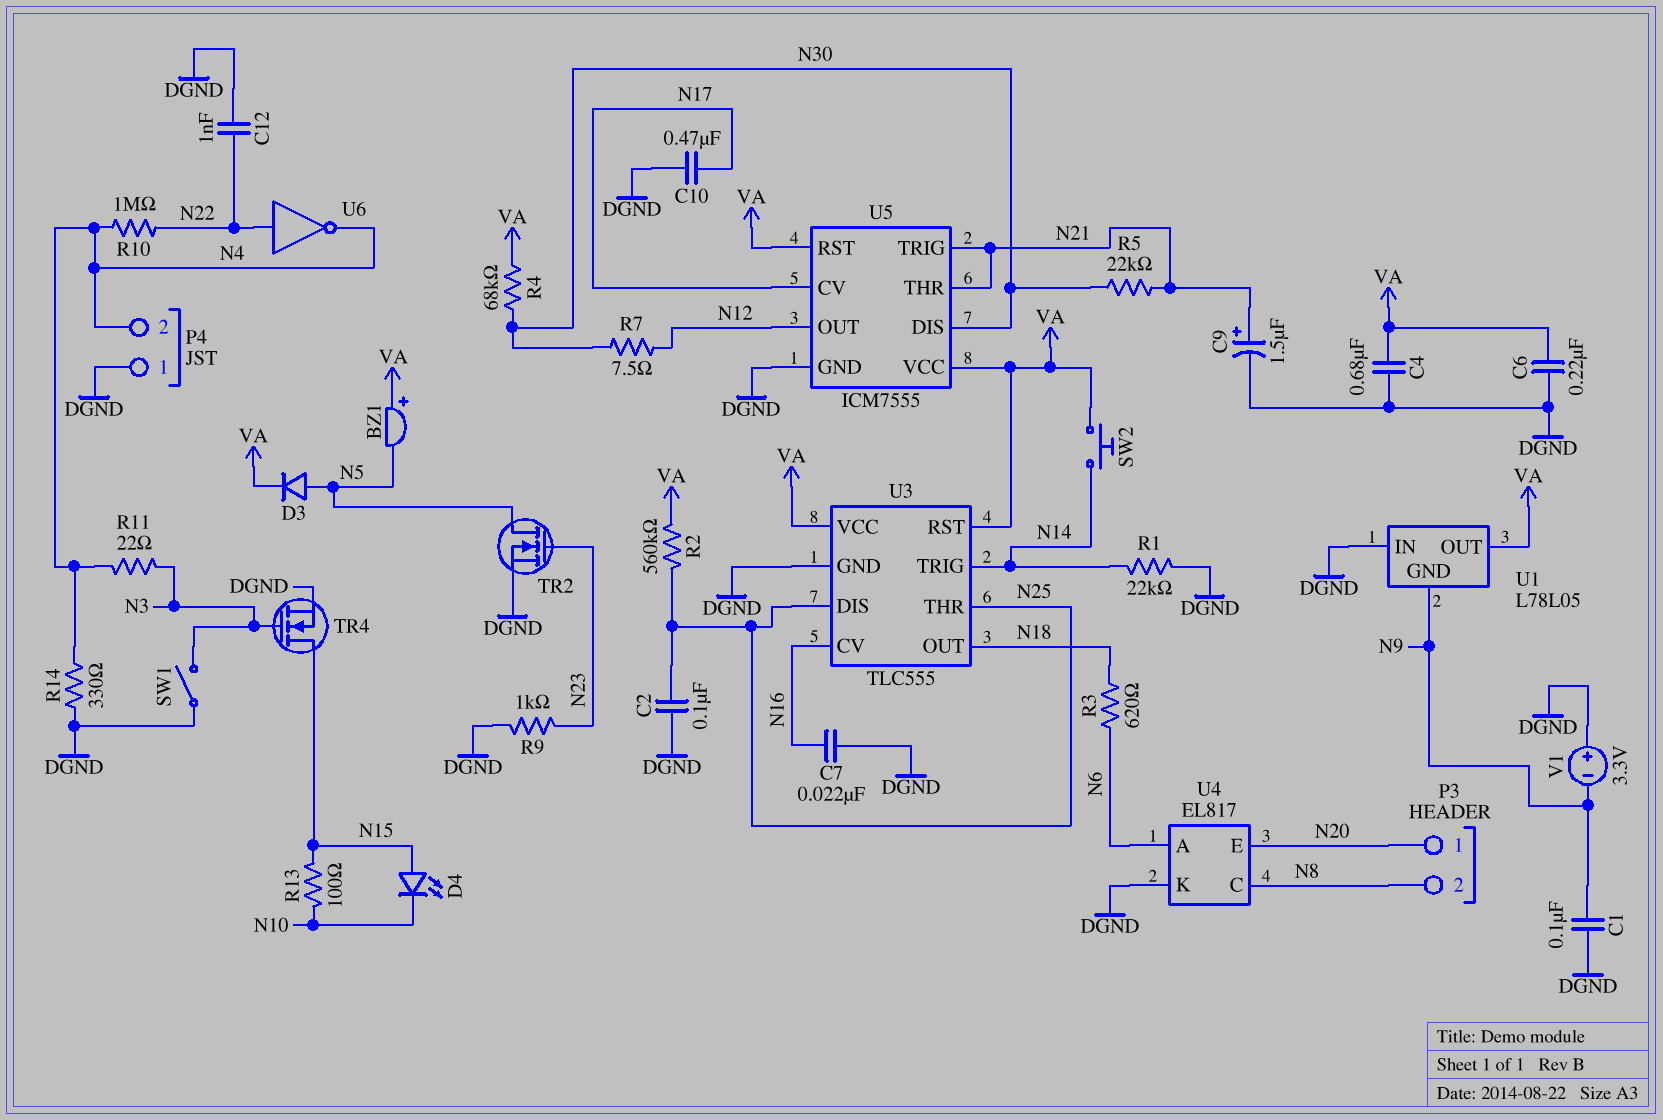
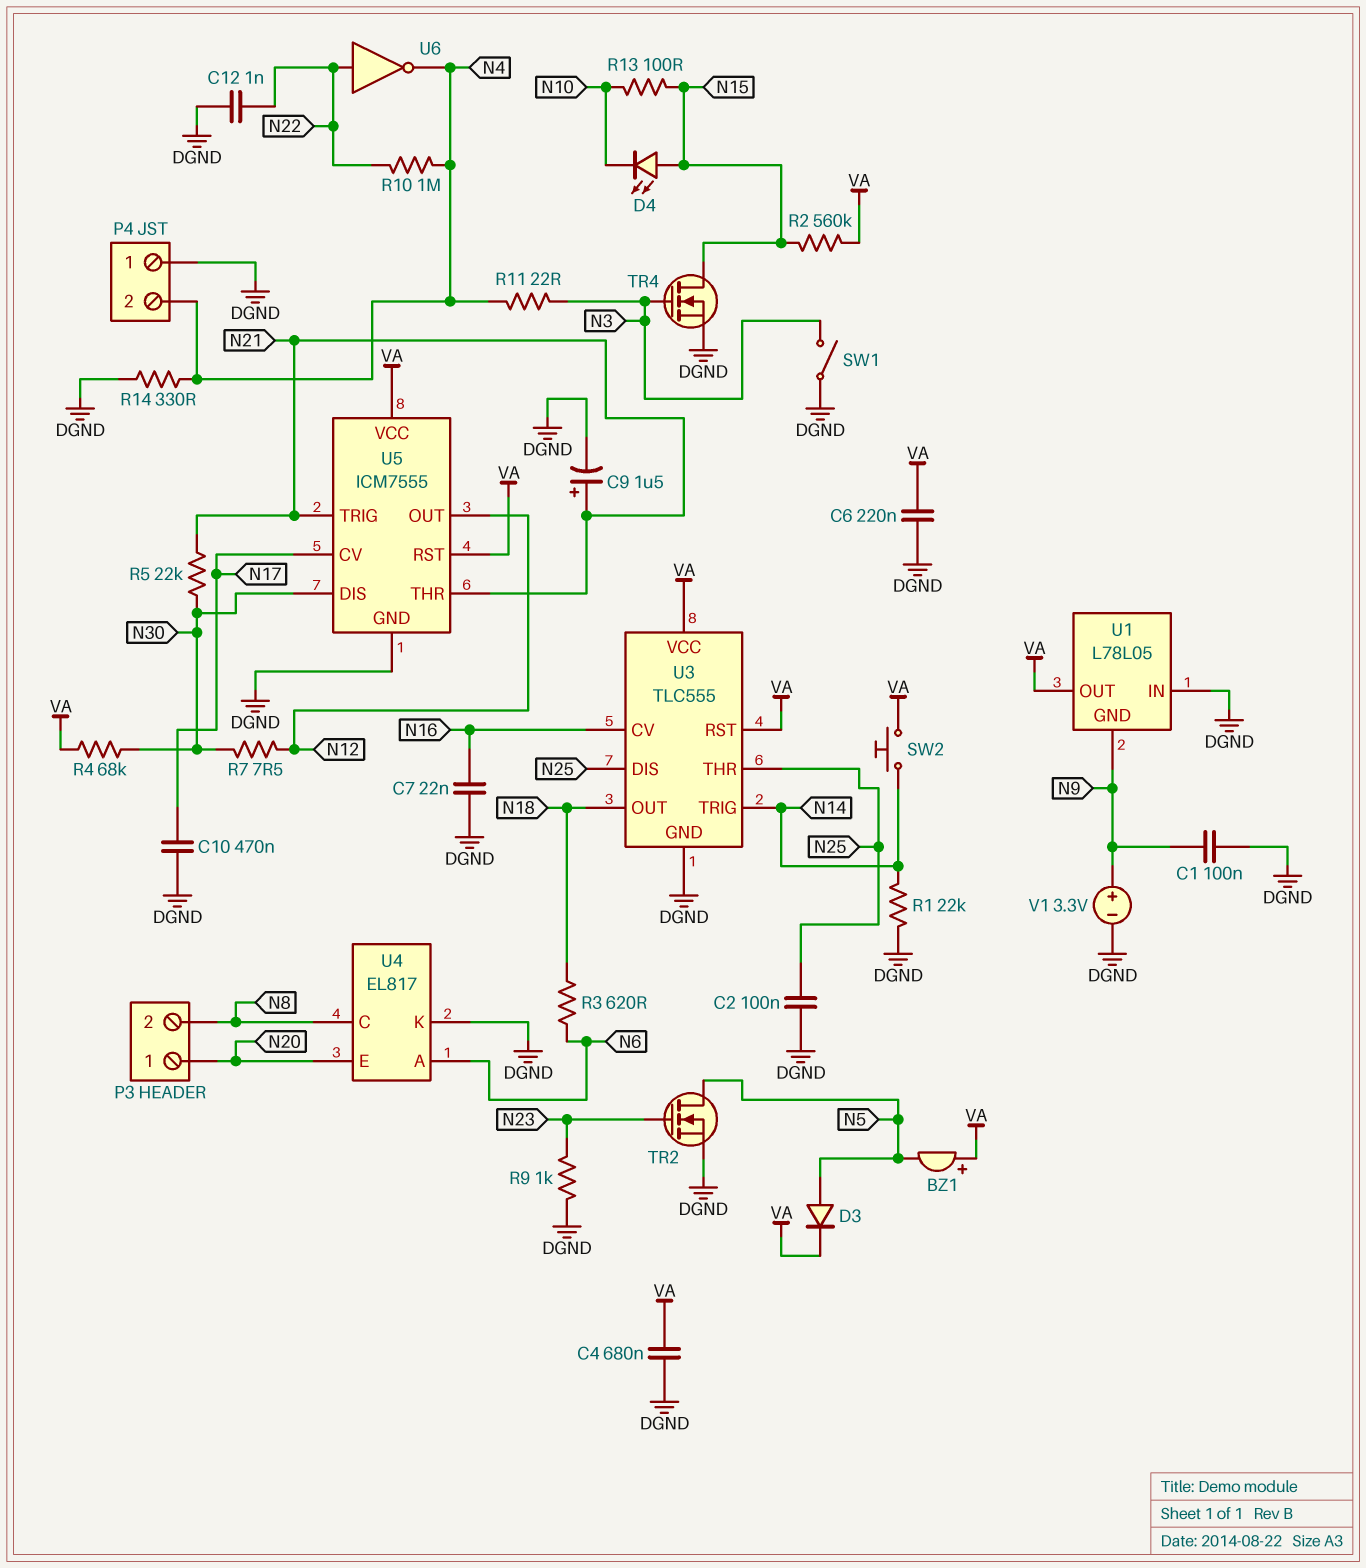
R2: 560k (N25, VA) -> 560k (N15, VA)
V1: 3.3V (plus DGND, minus N9) -> 3.3V (plus N9, minus DGND)

